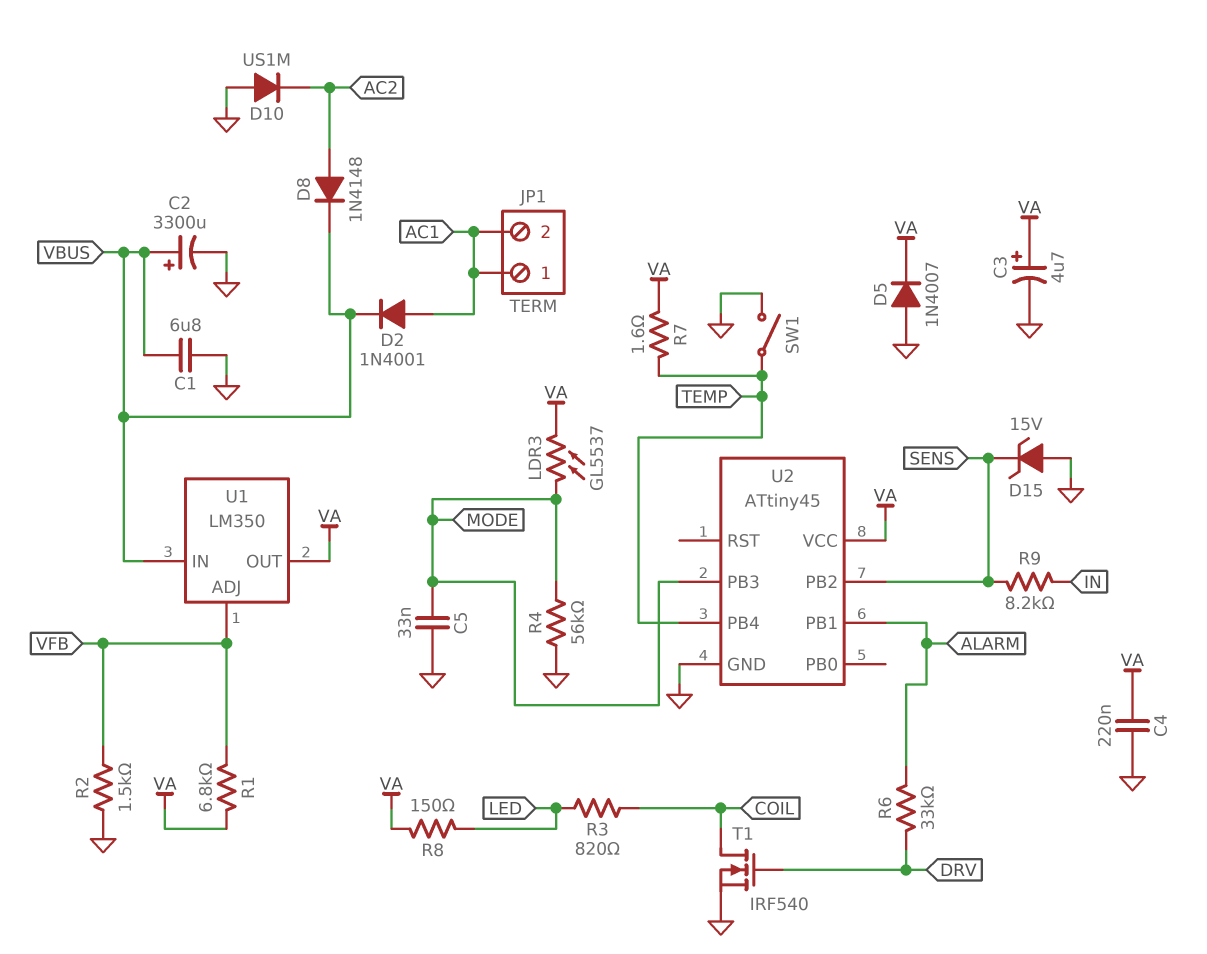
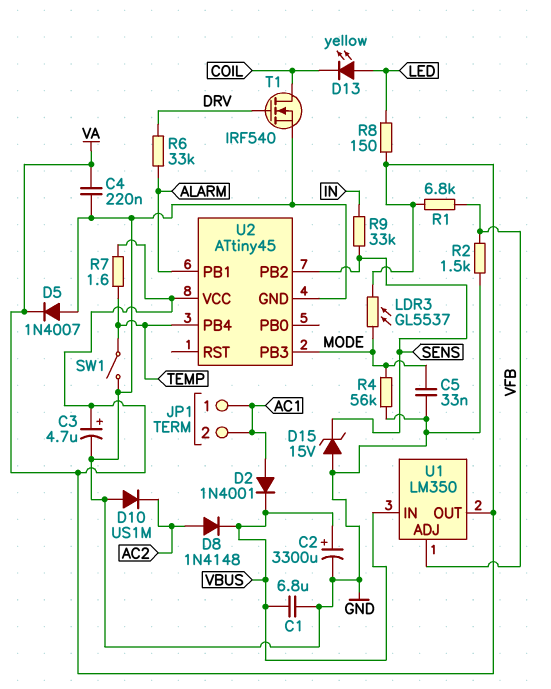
D13: none -> LED yellow (A LED, K COIL)
R3: 820 (COIL, LED) -> none
R9: 8.2k (IN, SENS) -> 33k (IN, SENS)

